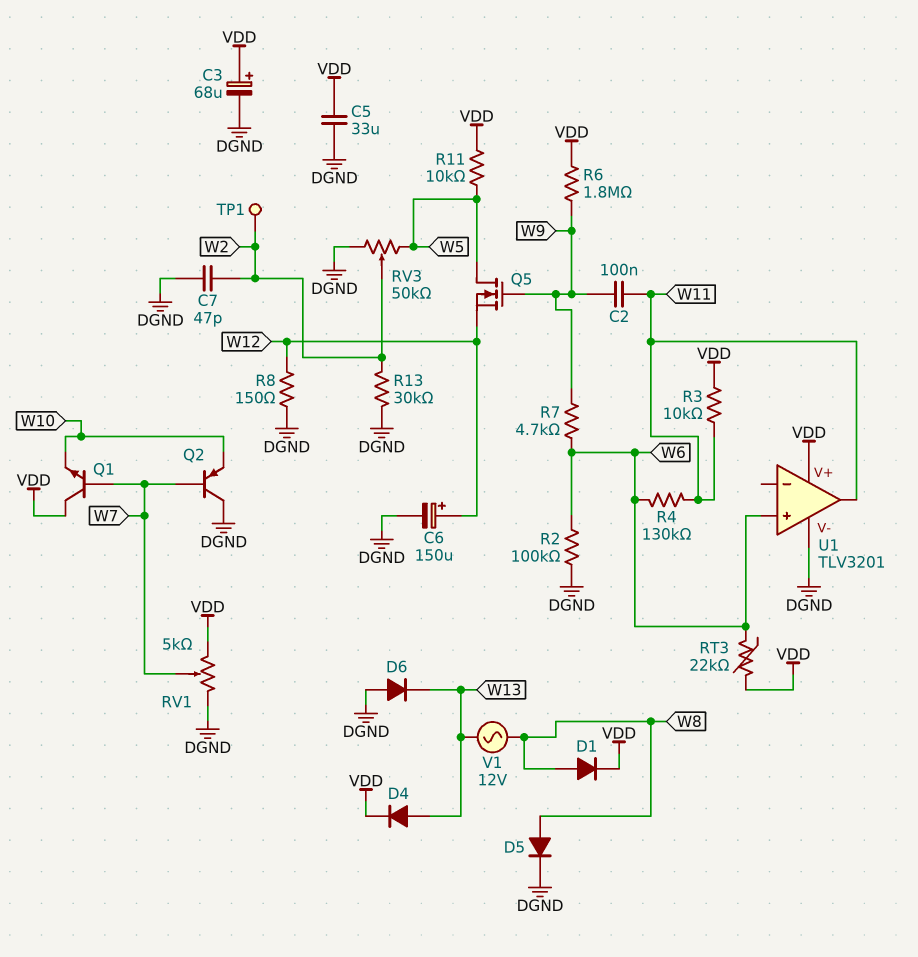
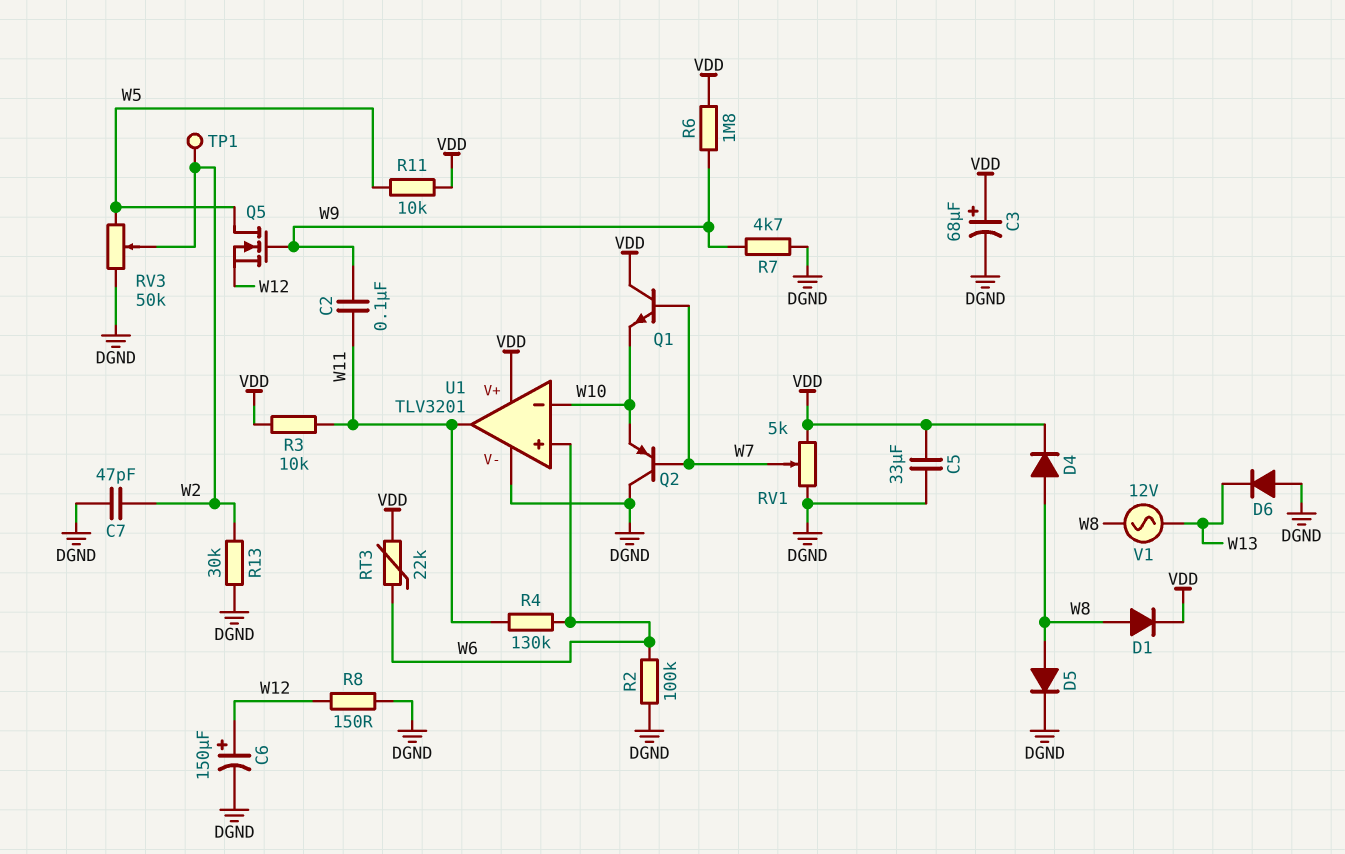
D4: diode (A W13, K VDD) -> diode (A W8, K VDD)
R7: 4.7k (W6, W9) -> 4.7k (DGND, W9)
U1 pin in-: none -> W10

